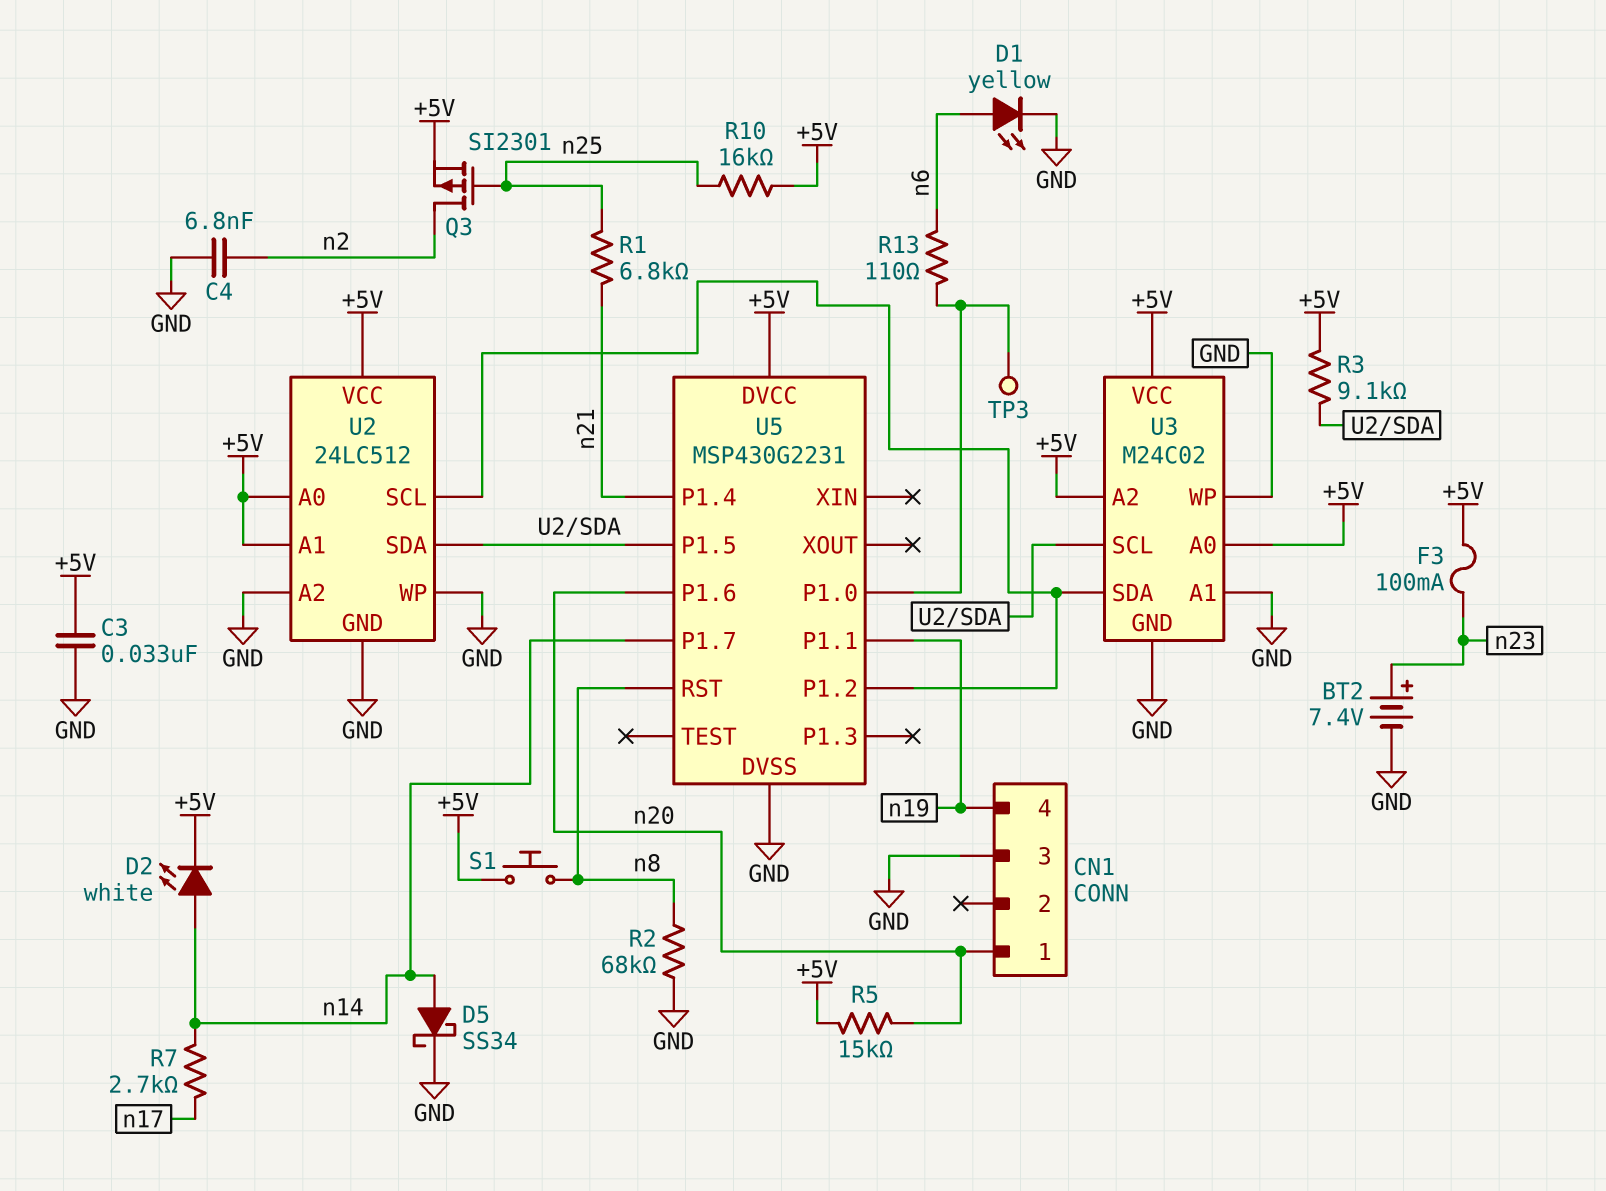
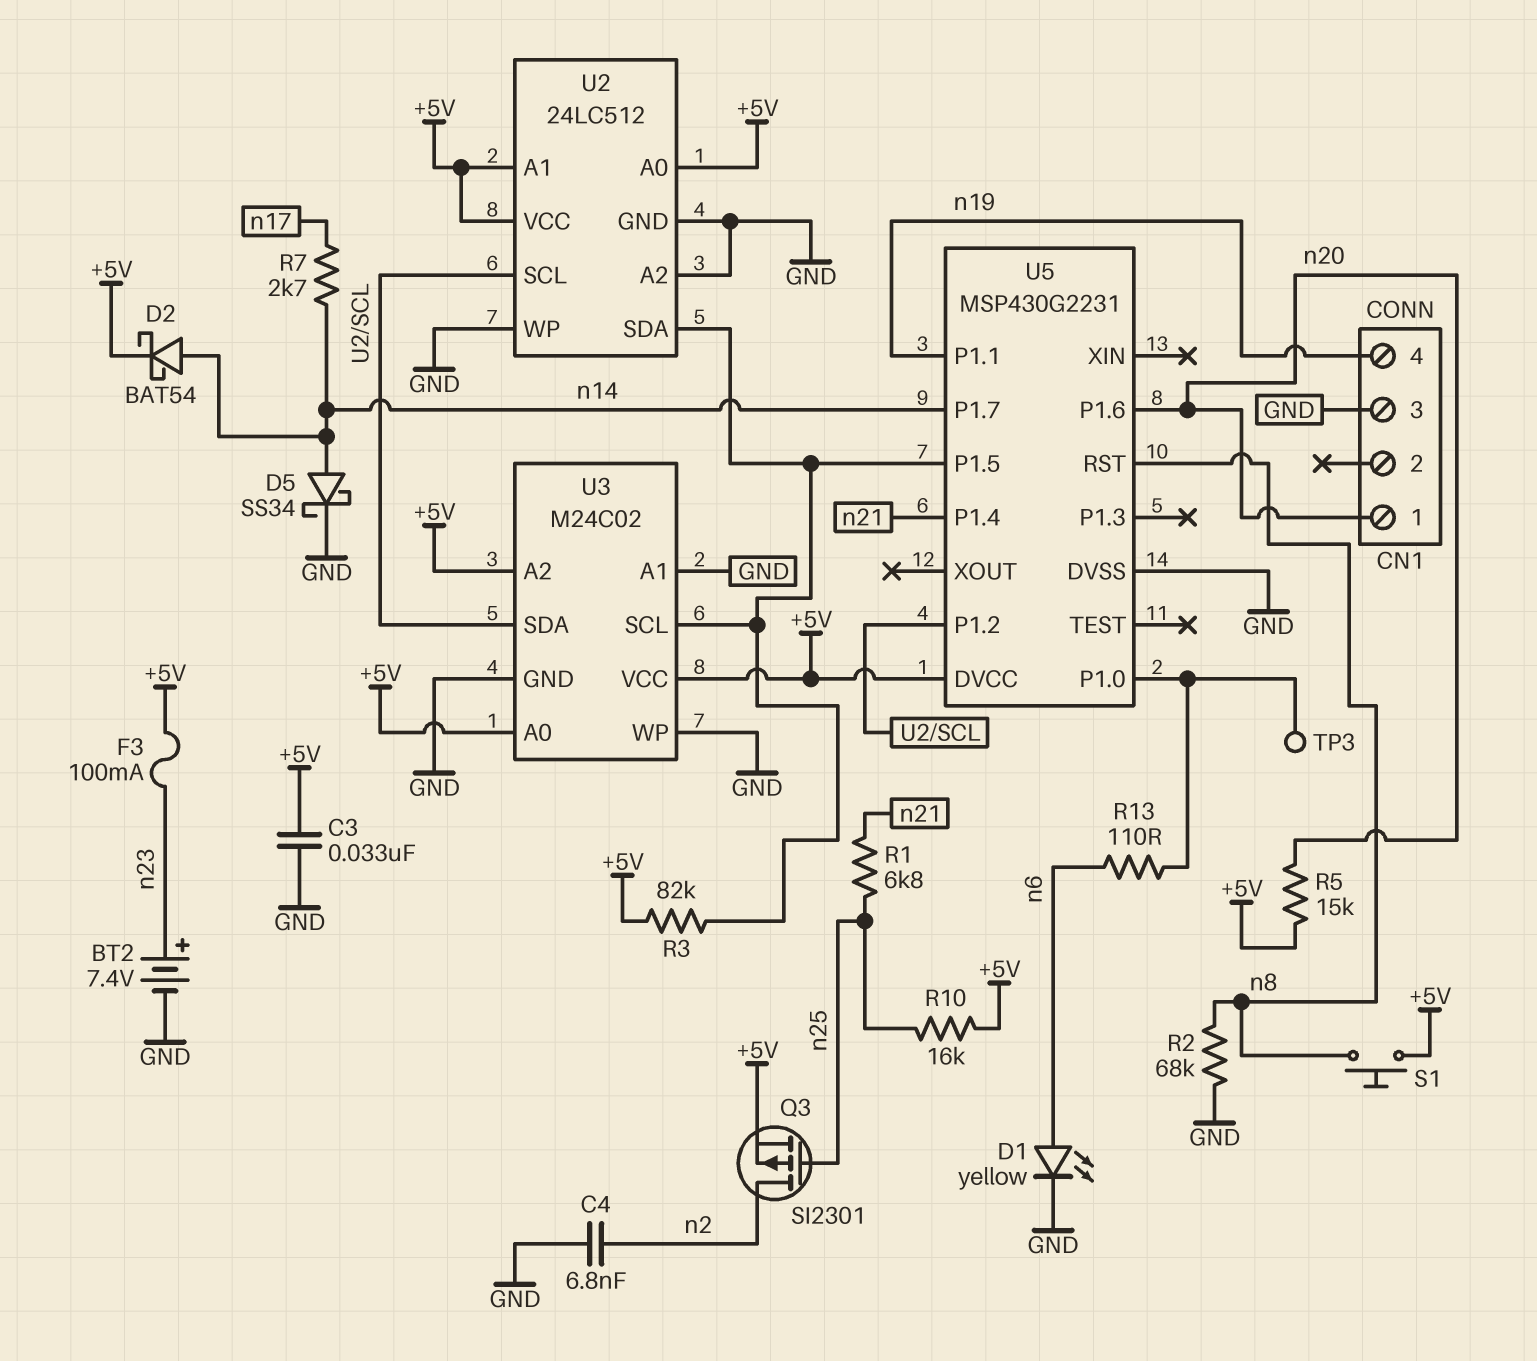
D2: LED white (A n14, K +5V) -> schottky BAT54 (A n14, K +5V)
R3: 9.1k (+5V, U2/SDA) -> 82k (+5V, U2/SDA)

